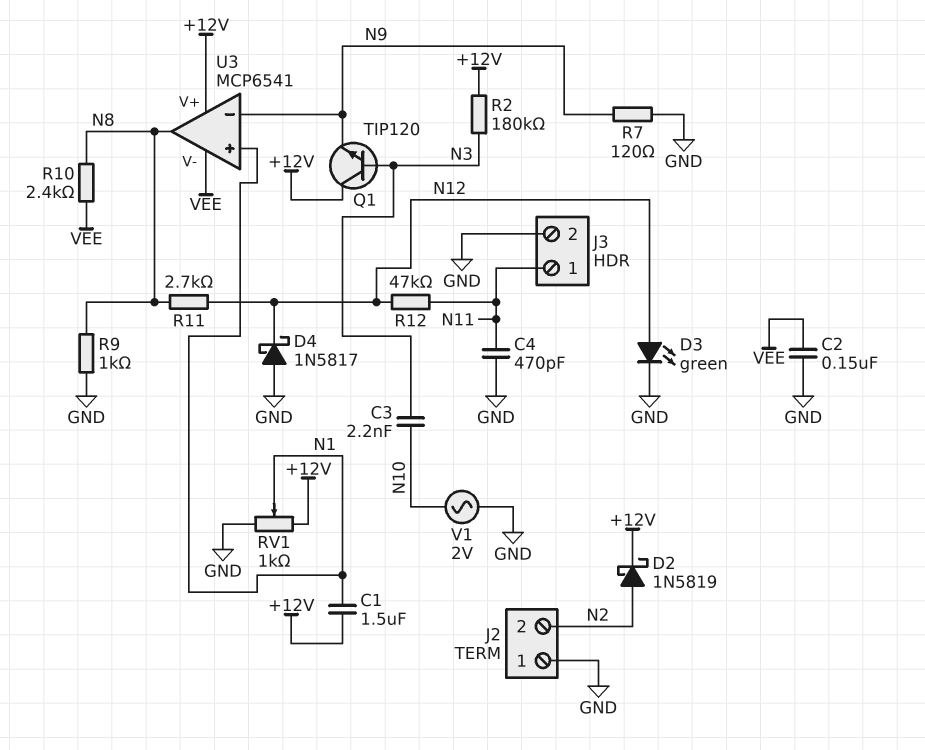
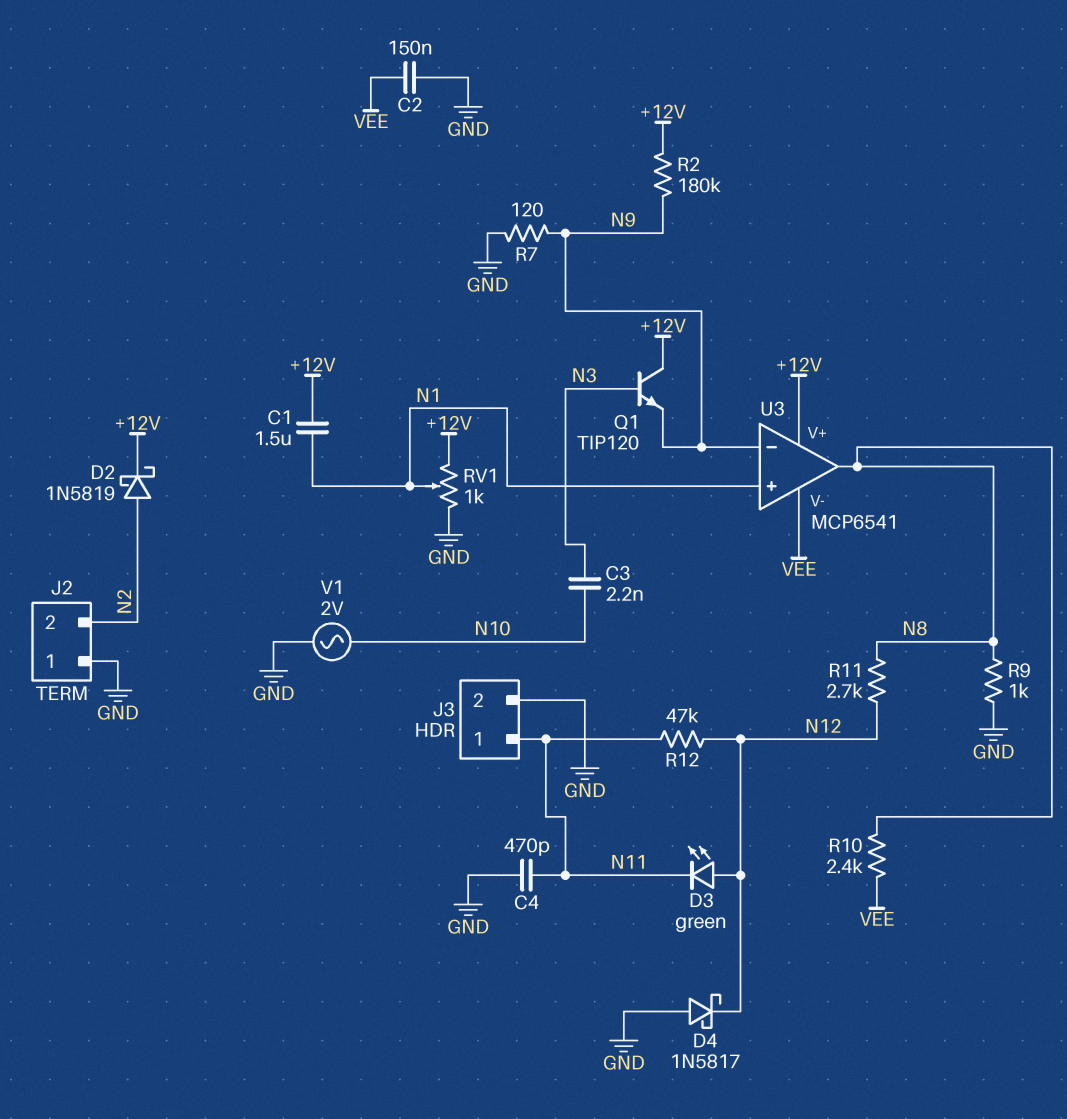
D3: LED green (A N12, K GND) -> LED green (A N12, K N11)
R2: 180k (+12V, N3) -> 180k (+12V, N9)

